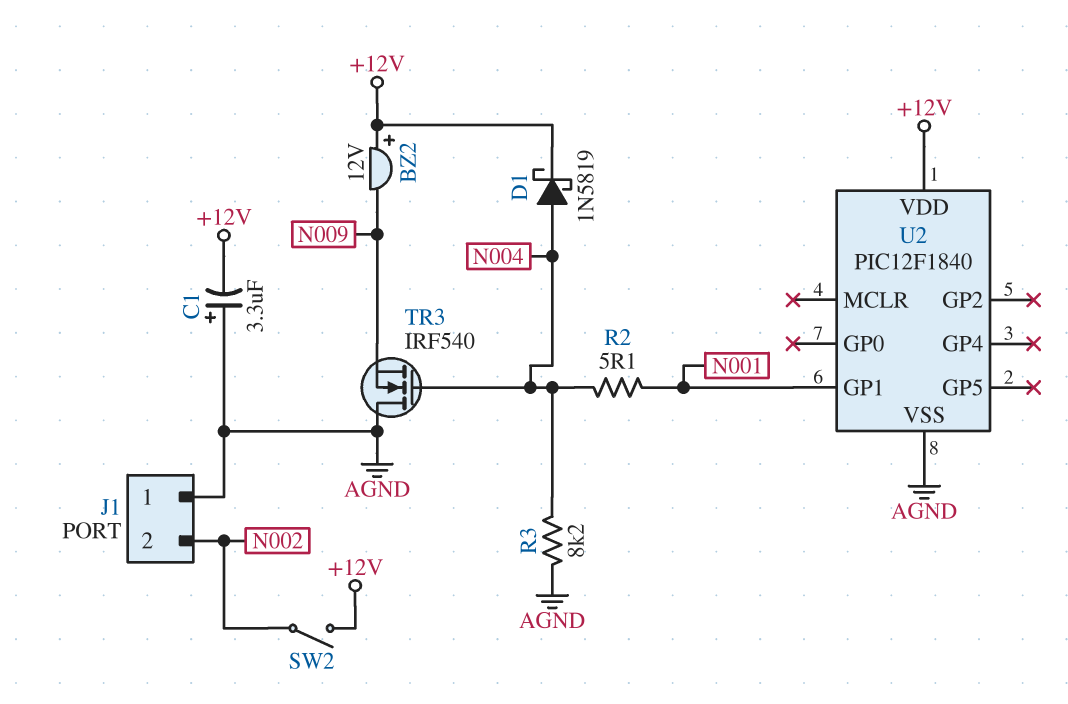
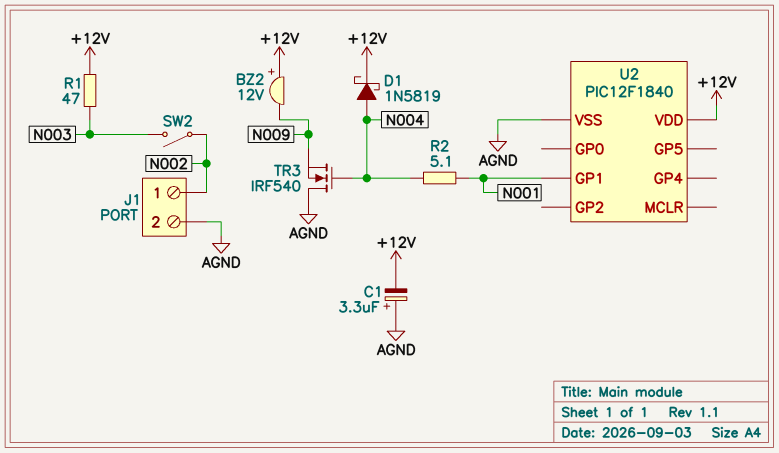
J1 pin 1: AGND -> N002
J1 pin 2: N002 -> AGND
R1: none -> 47 (+12V, N003)
R3: 8.2k (AGND, N004) -> none
SW2: switch (+12V, N002) -> switch (N002, N003)

